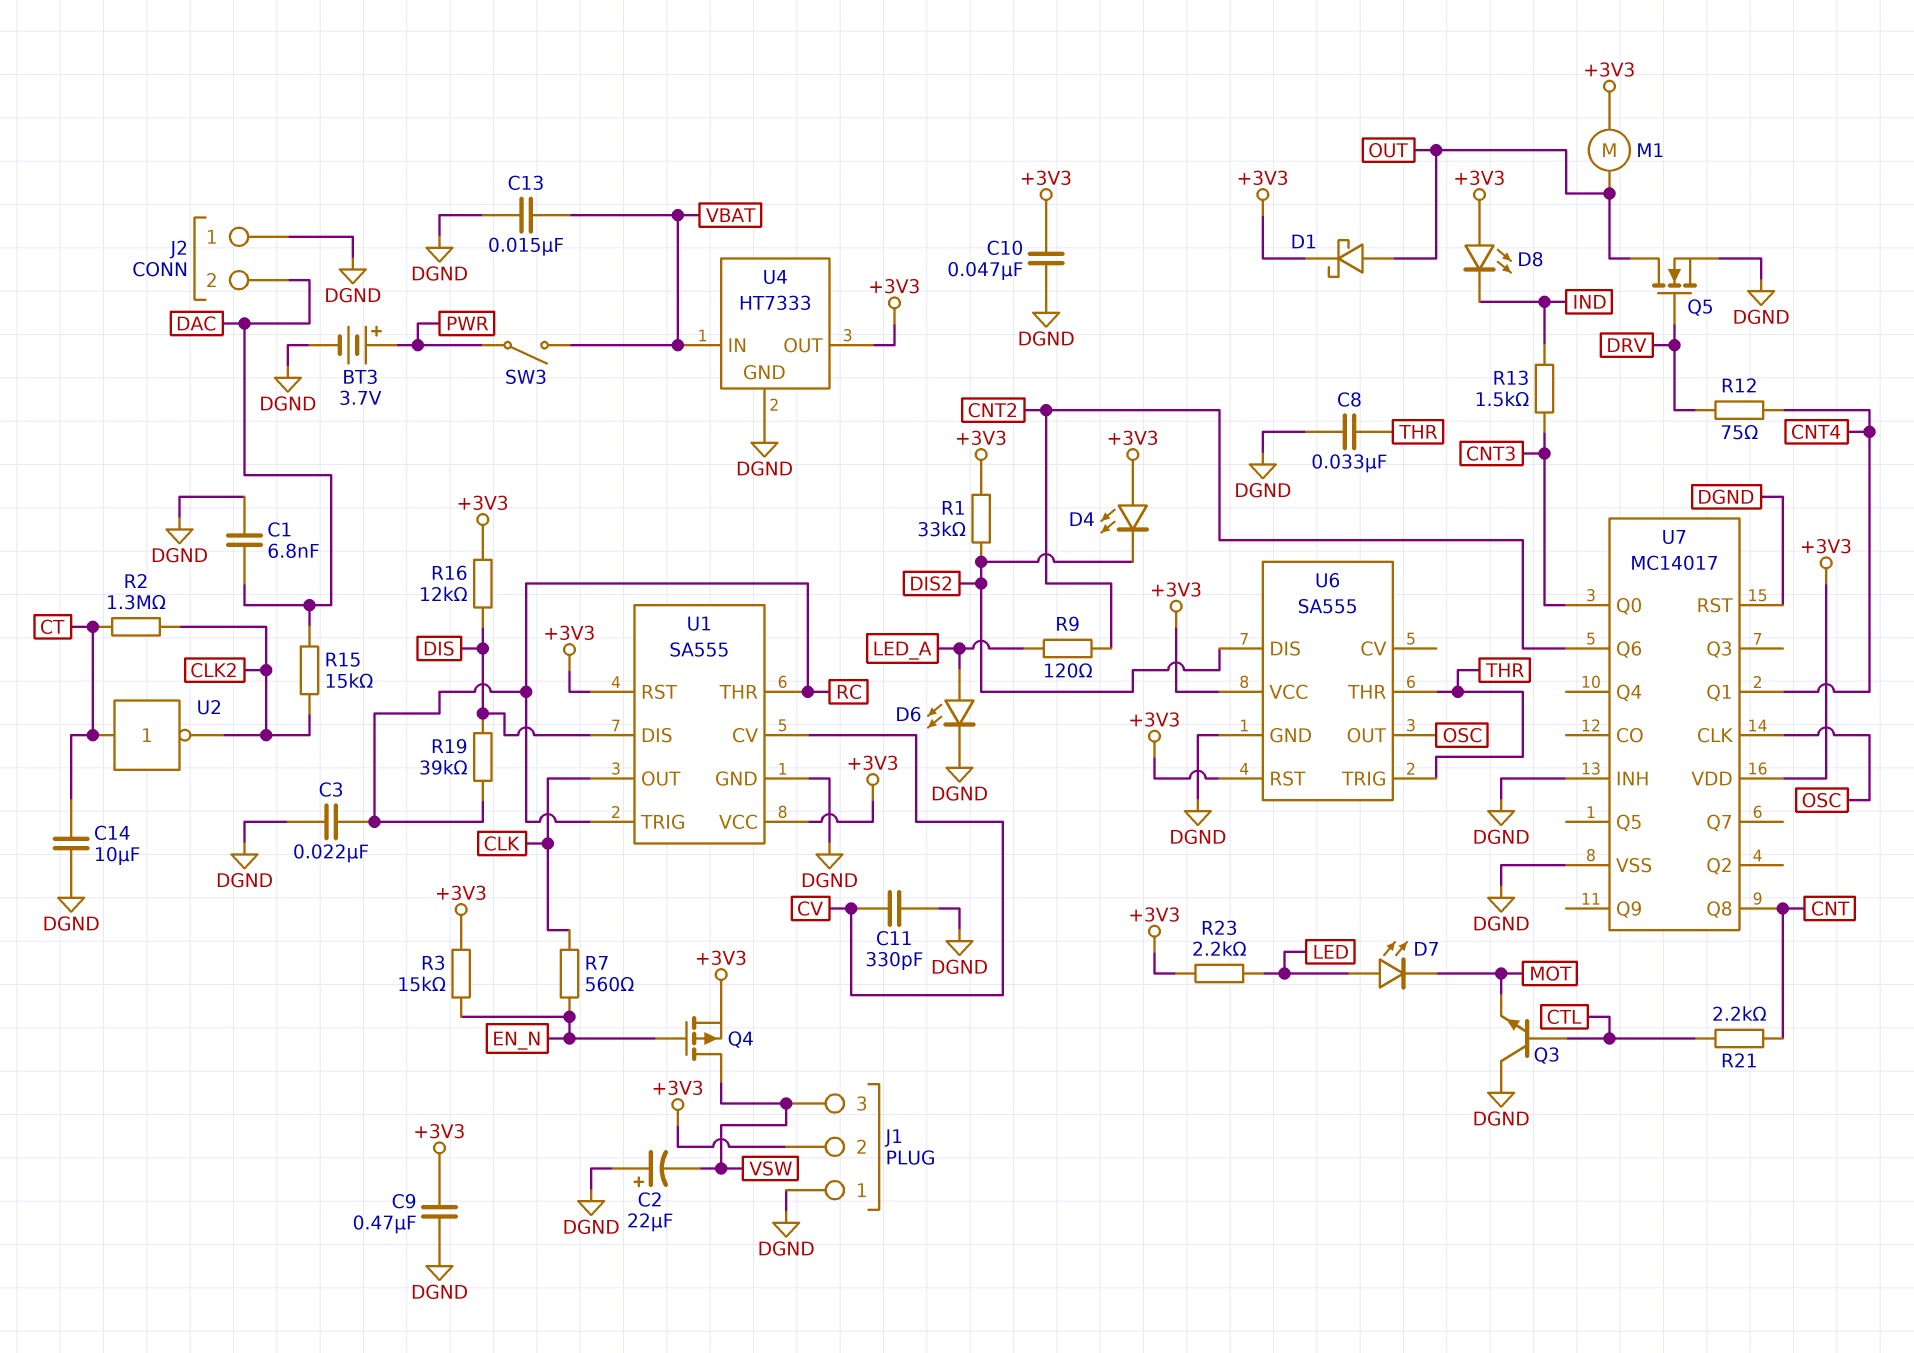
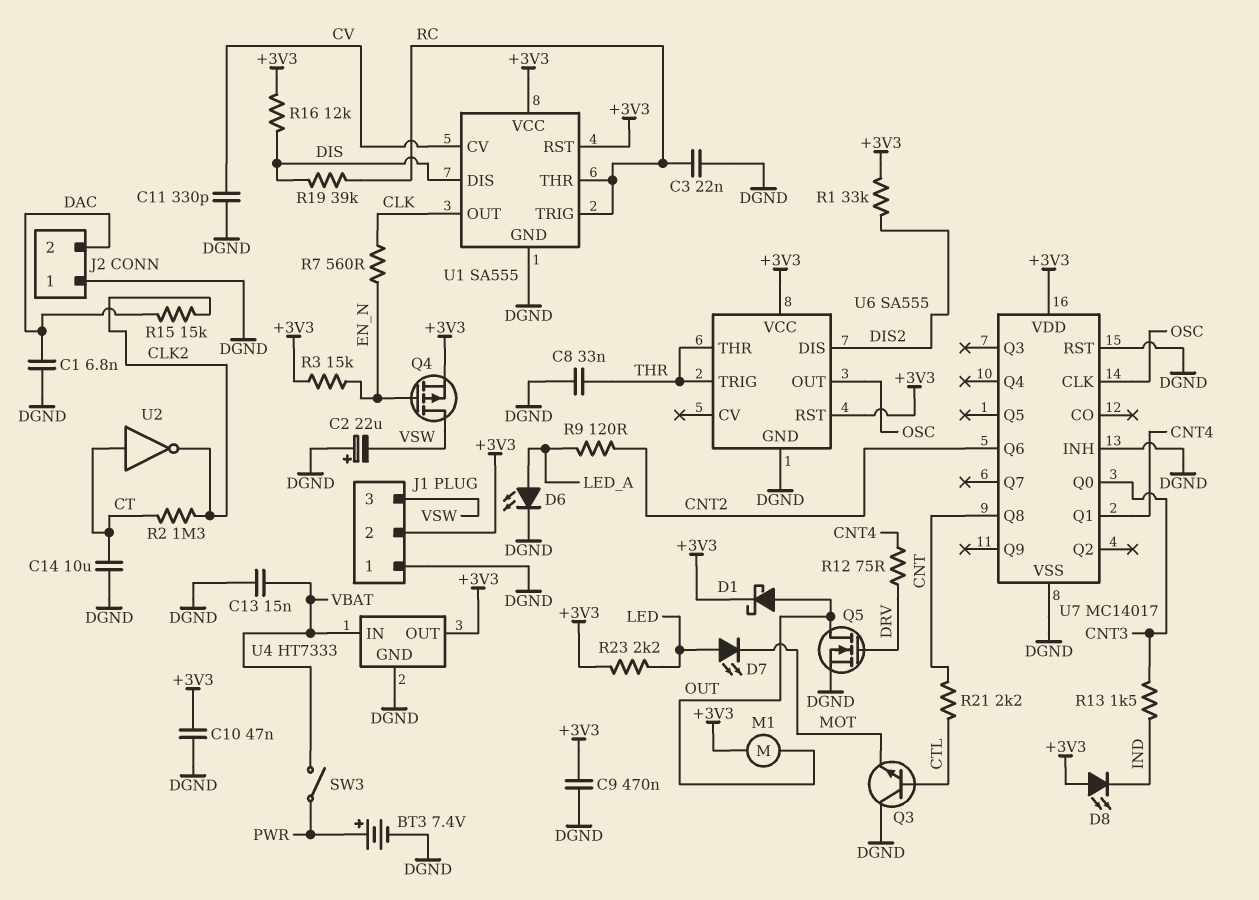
BT3: 3.7V (plus PWR, minus DGND) -> 7.4V (plus PWR, minus DGND)
D4: LED (A +3V3, K DIS2) -> none

